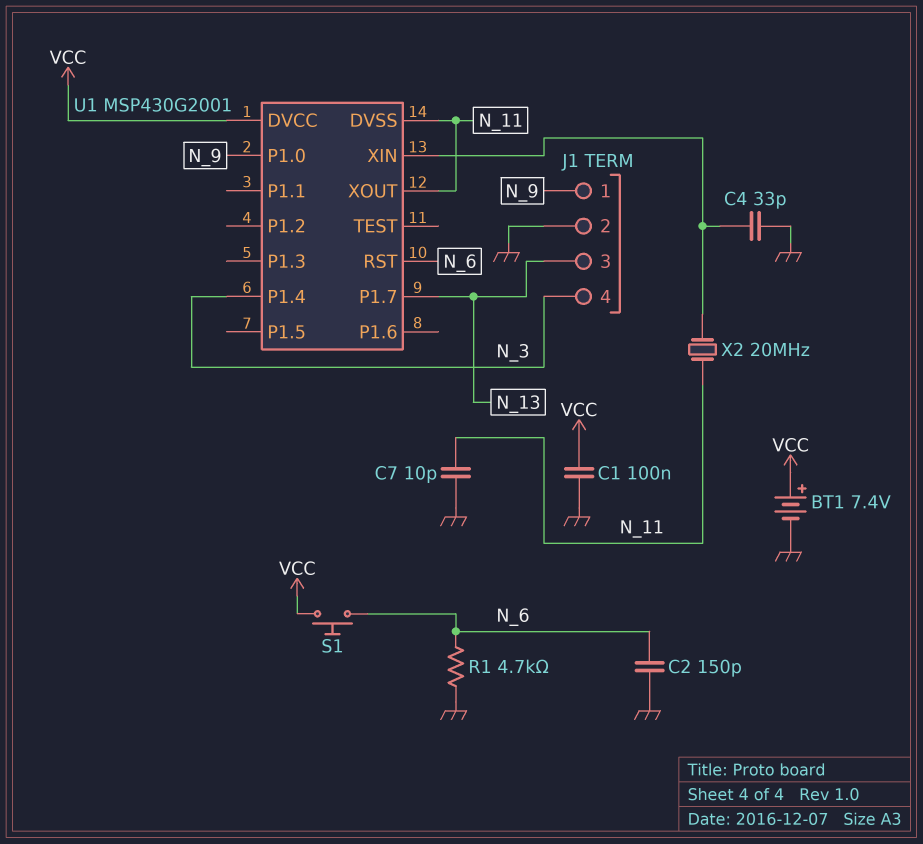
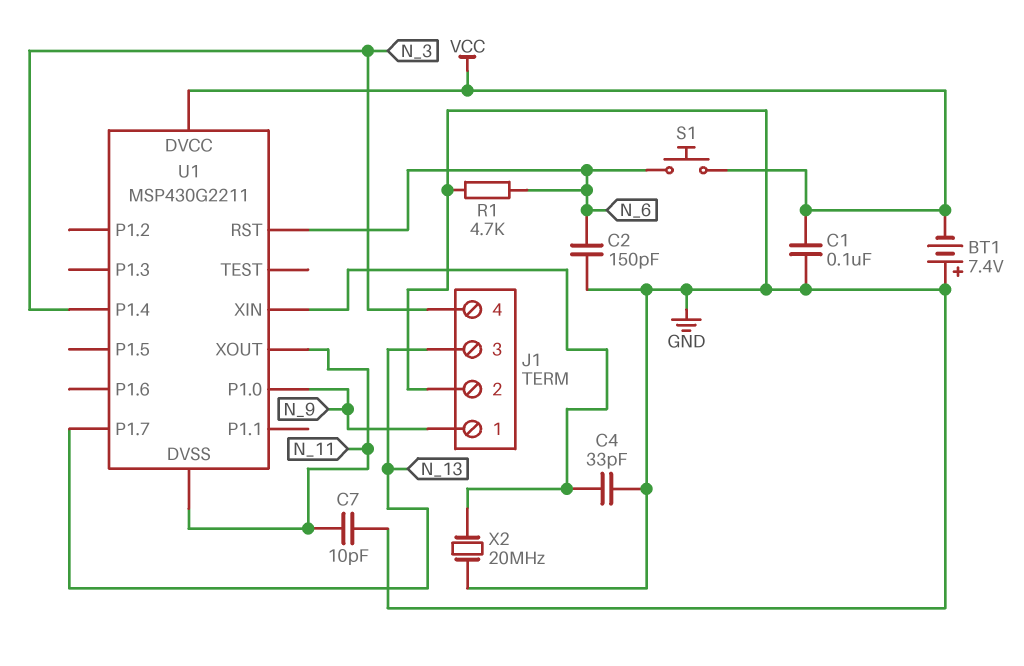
BT1: 7.4V (plus VCC, minus GND) -> 7.4V (plus GND, minus VCC)
U1: MSP430G2001 -> MSP430G2211
X2: 20MHz (N_11, U1/XIN) -> 20MHz (GND, U1/XIN)

